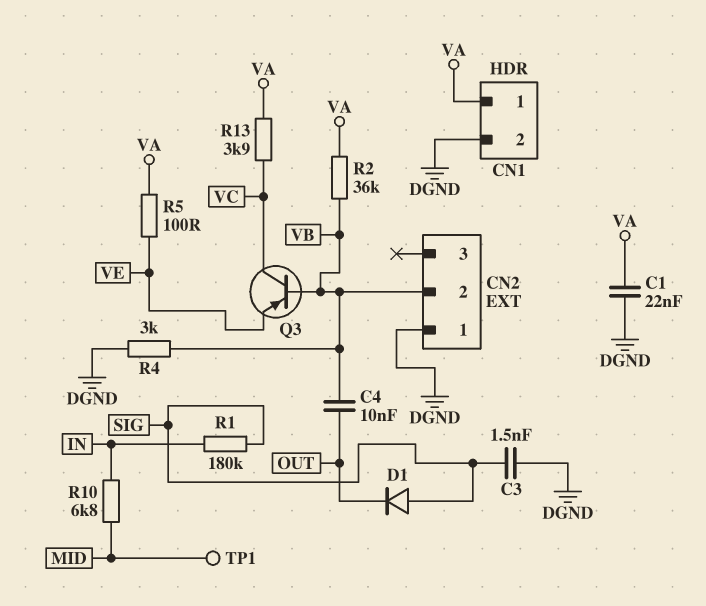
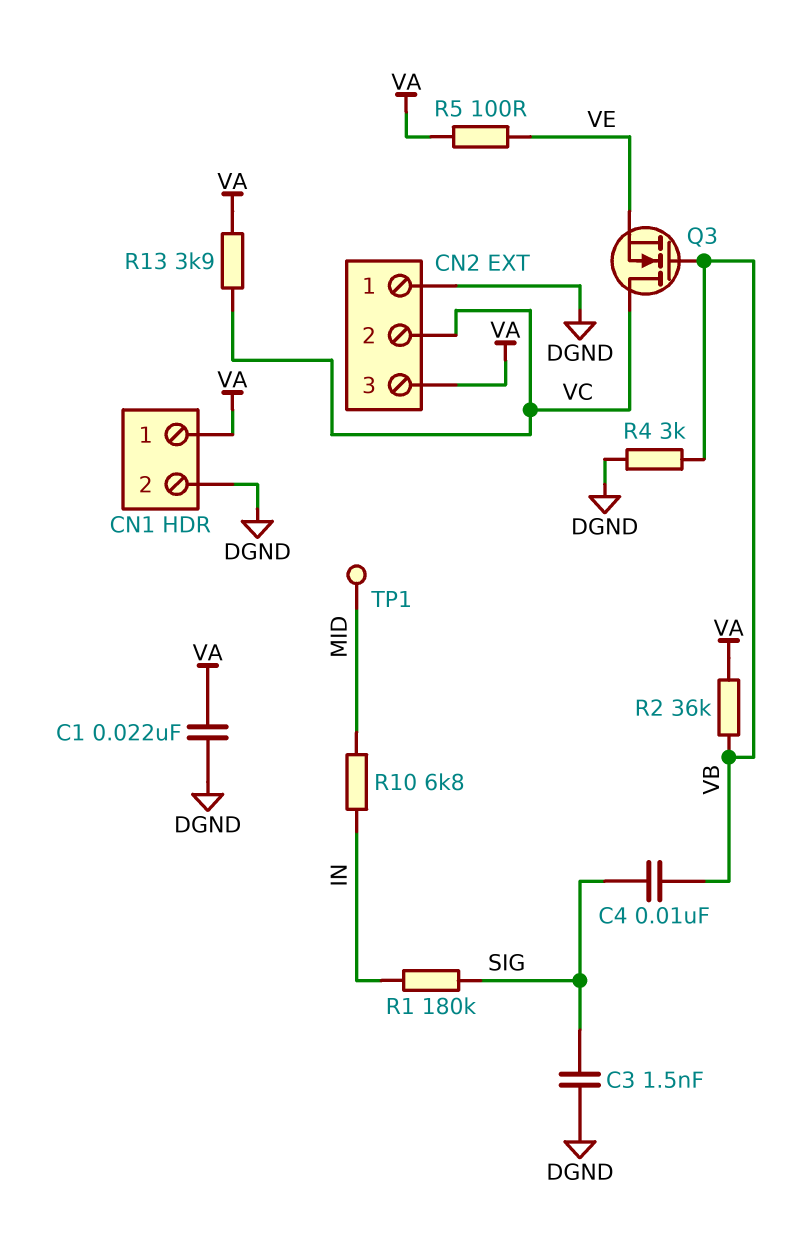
C4: 10nF (OUT, VB) -> 10nF (SIG, VB)
CN2 pin 2: VB -> VC
CN2 pin 3: none -> VA
D1: diode (A SIG, K OUT) -> none
Q3: PNP (B VB, C VC, E VE) -> NMOS (G VB, D VC, S VE)

